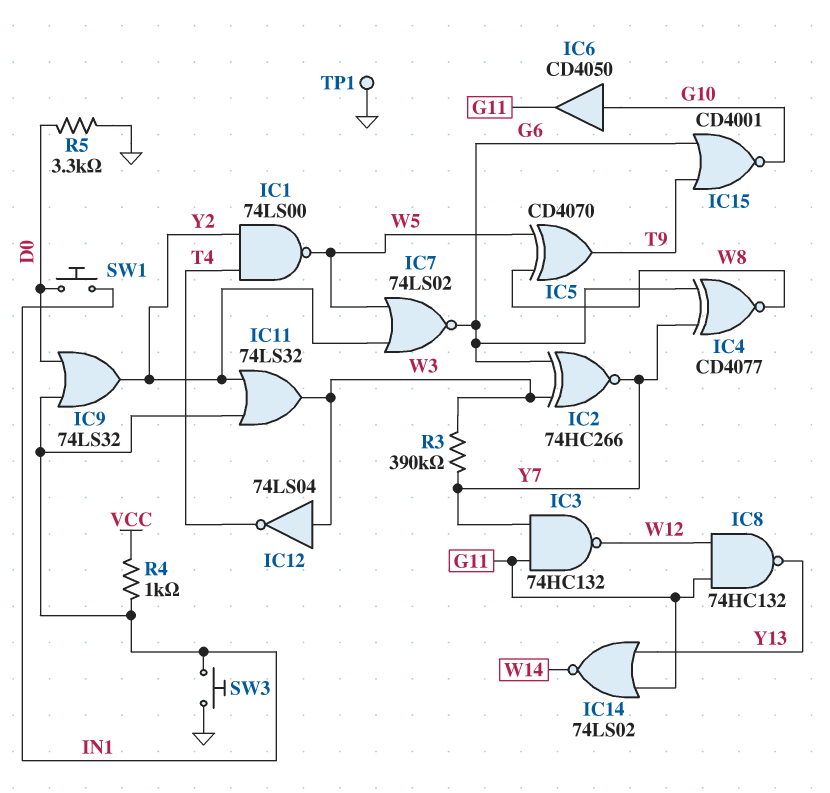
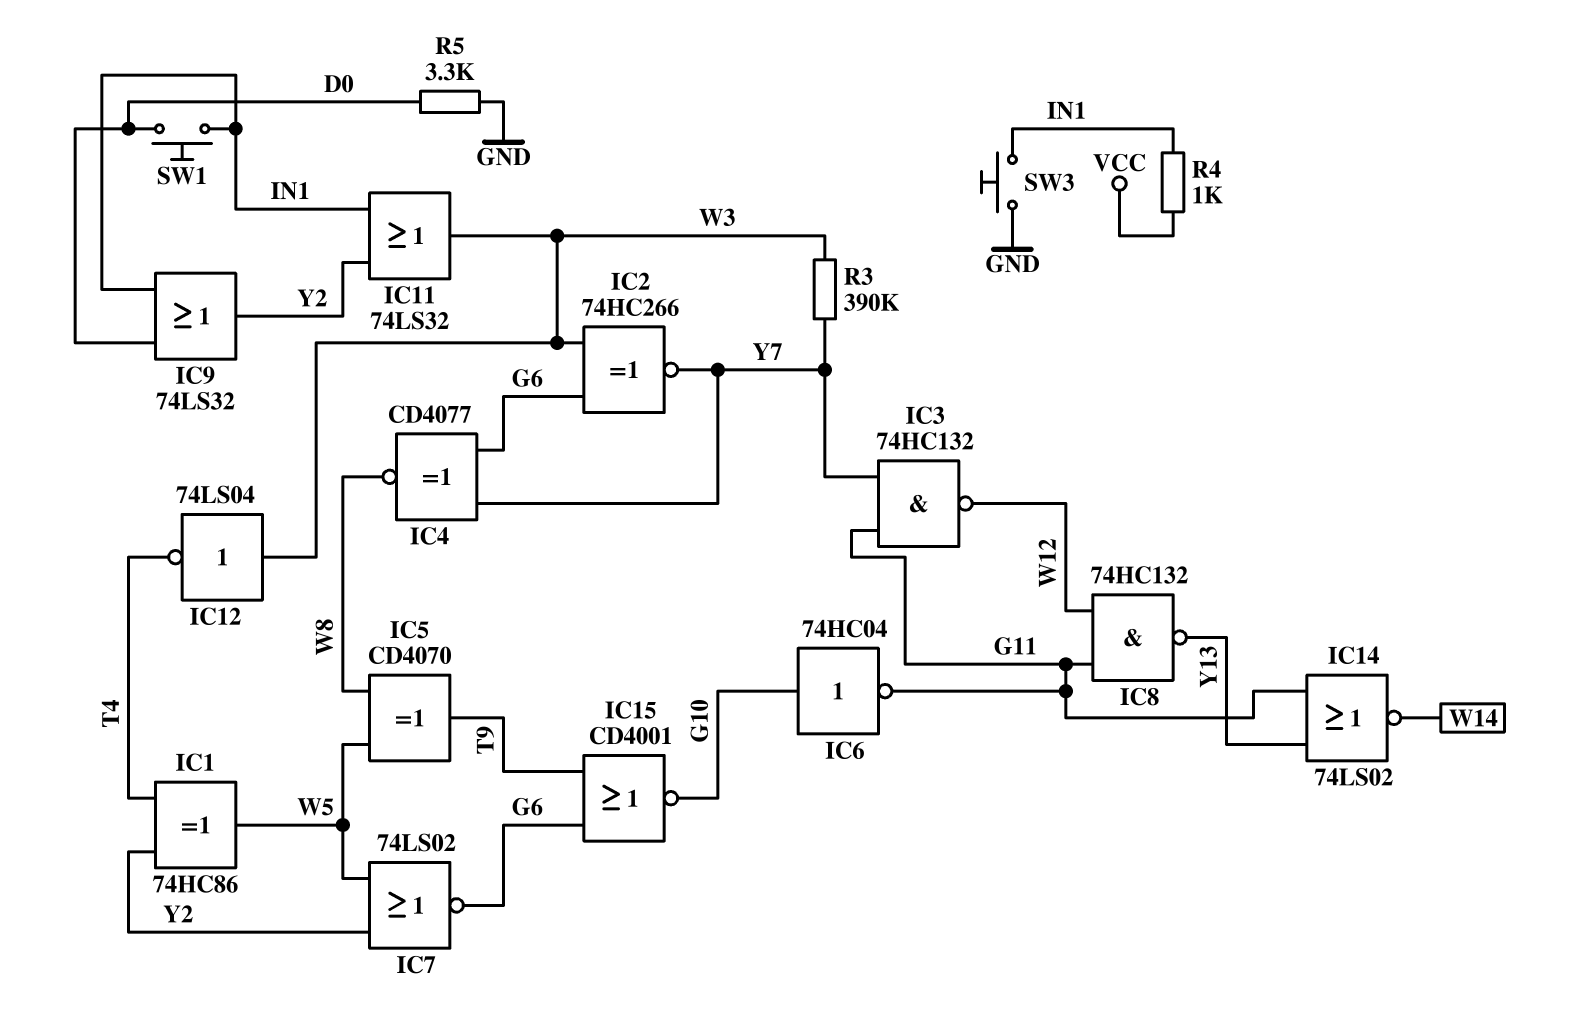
IC1: NAND 74LS00 (in T4, in Y2, out W5) -> XOR 74HC86 (in T4, in Y2, out W5)
IC6: buffer CD4050 (in G10, out G11) -> NOT 74HC04 (in G10, out G11)
TP1: test point (GND) -> none

